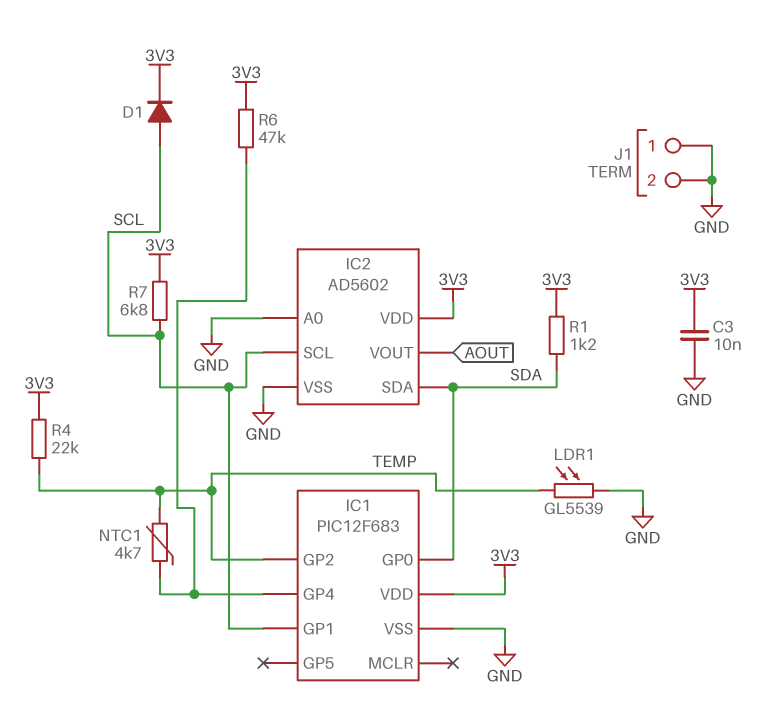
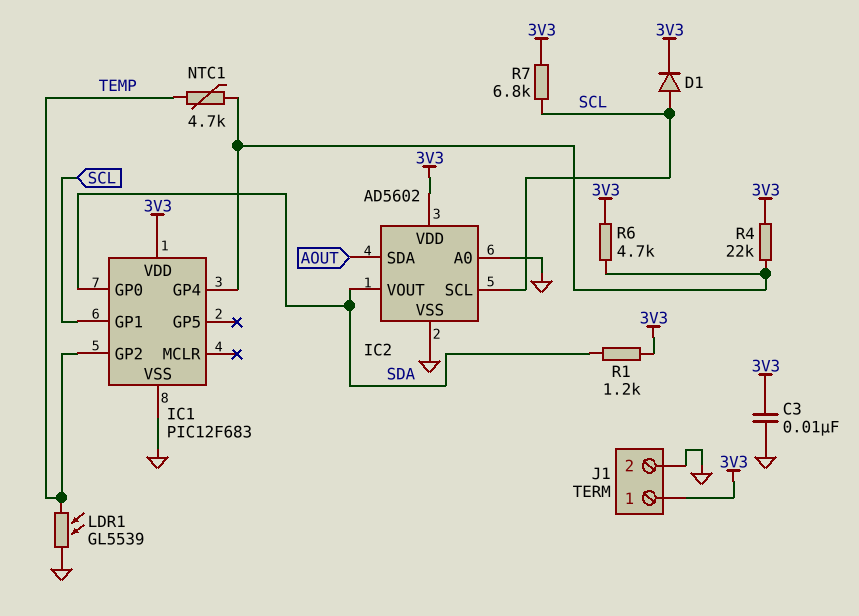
IC2 pin SDA: SDA -> AOUT
IC2 pin VOUT: AOUT -> SDA
J1 pin 1: GND -> 3V3
R4: 22k (3V3, TEMP) -> 22k (3V3, IC1/GP4)
R6: 47k (3V3, IC1/GP4) -> 4.7k (3V3, IC1/GP4)

